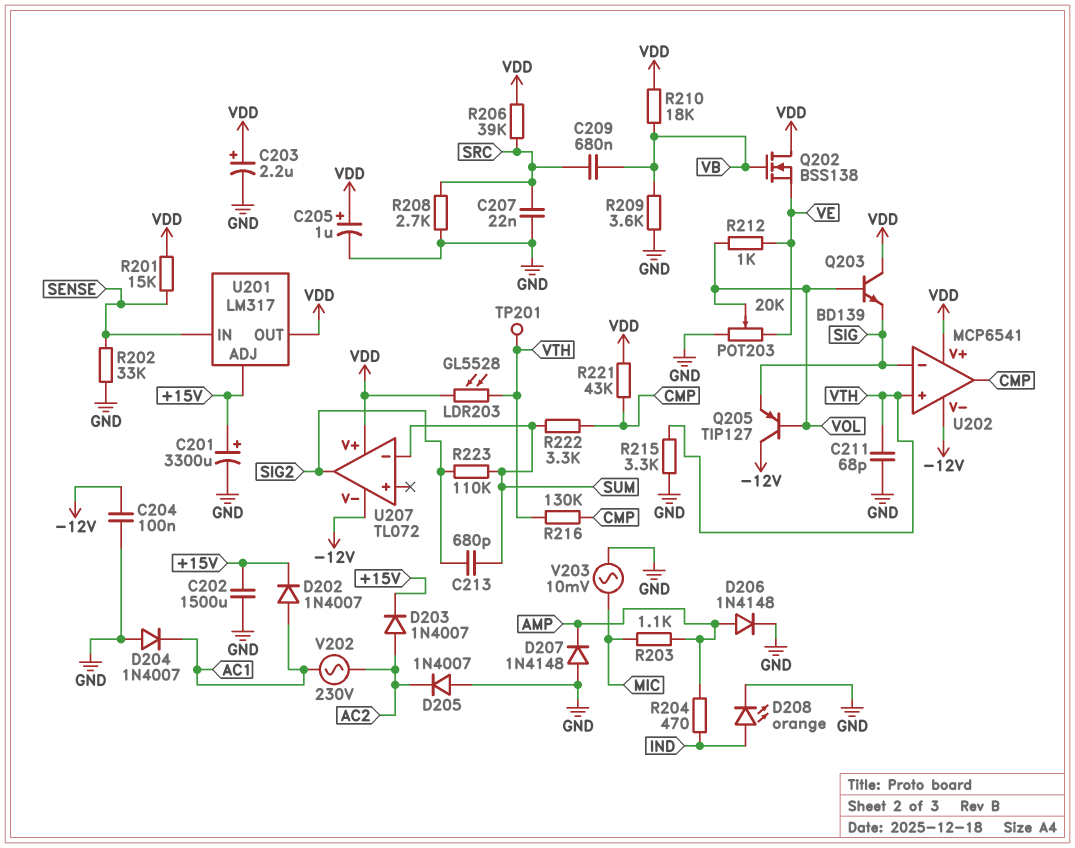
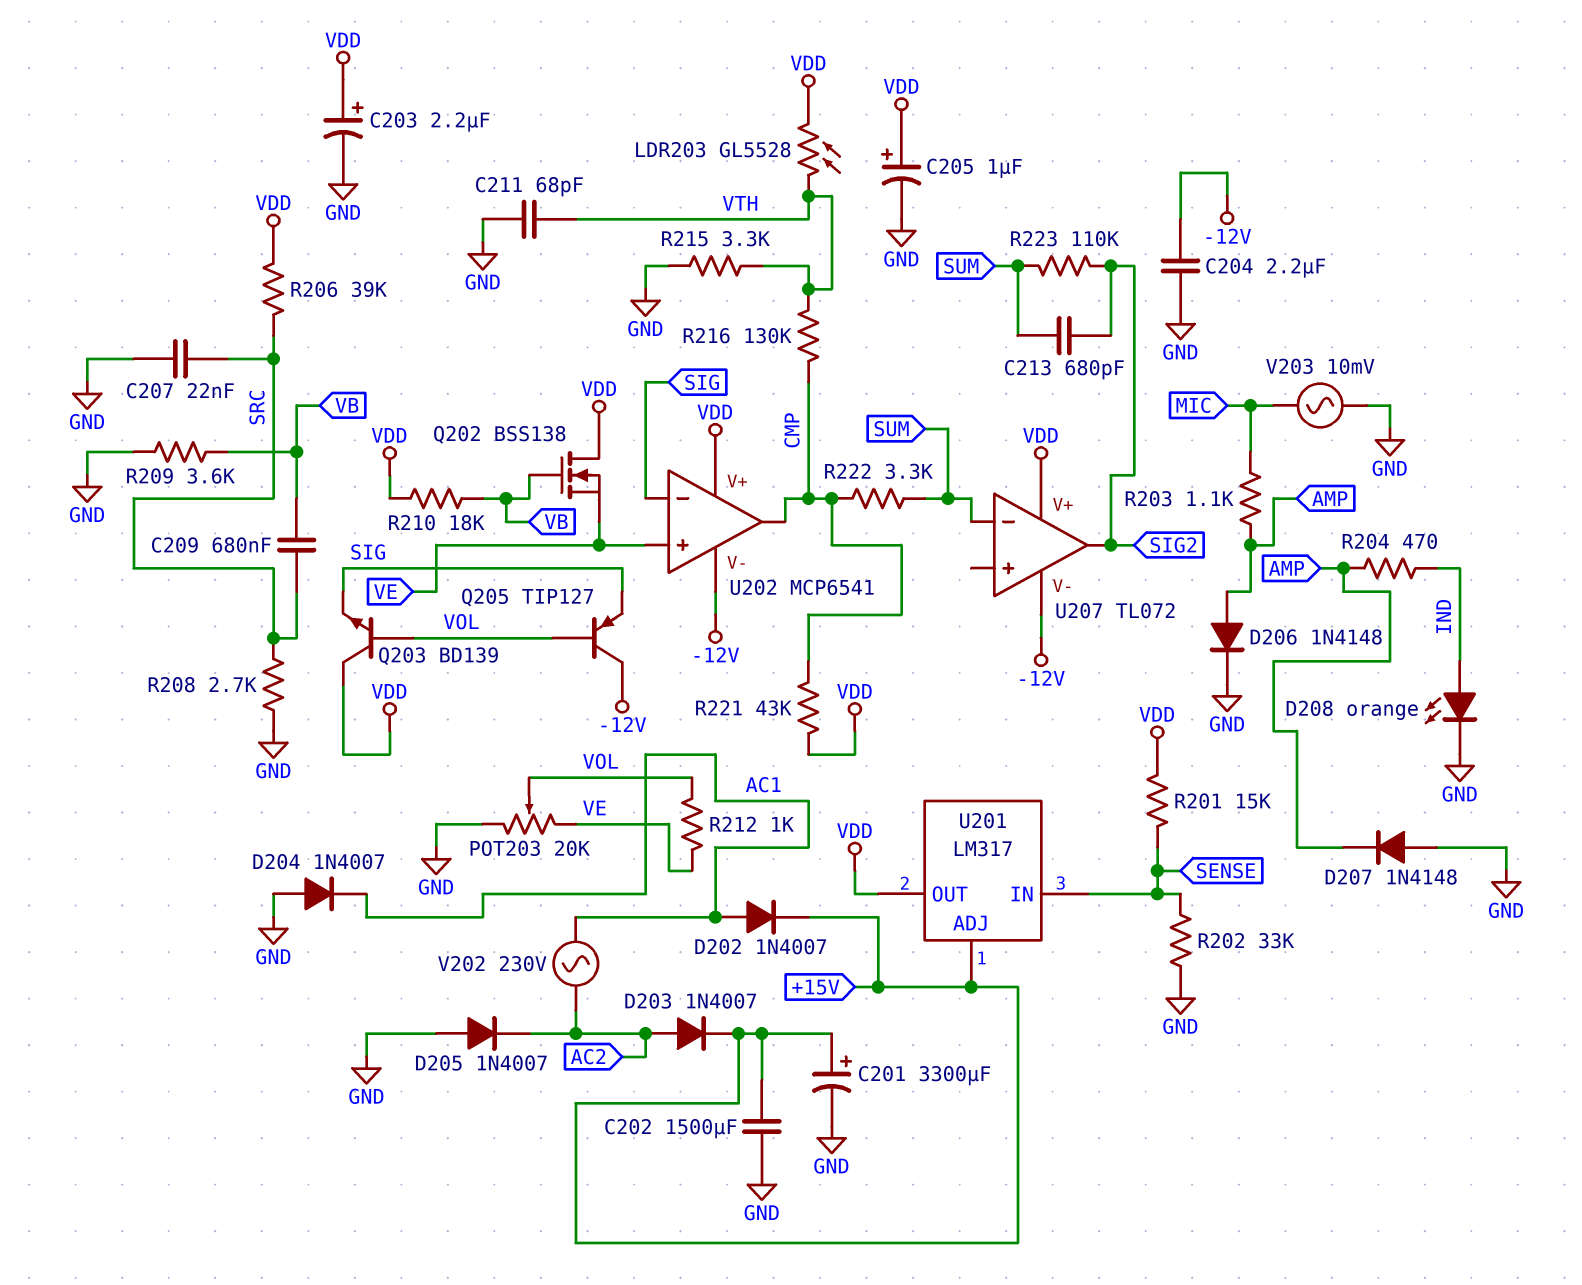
C204: 100nF (-12V, GND) -> 2.2uF (-12V, GND)
TP201: test point (VTH) -> none
U202 pin in+: VTH -> VE

